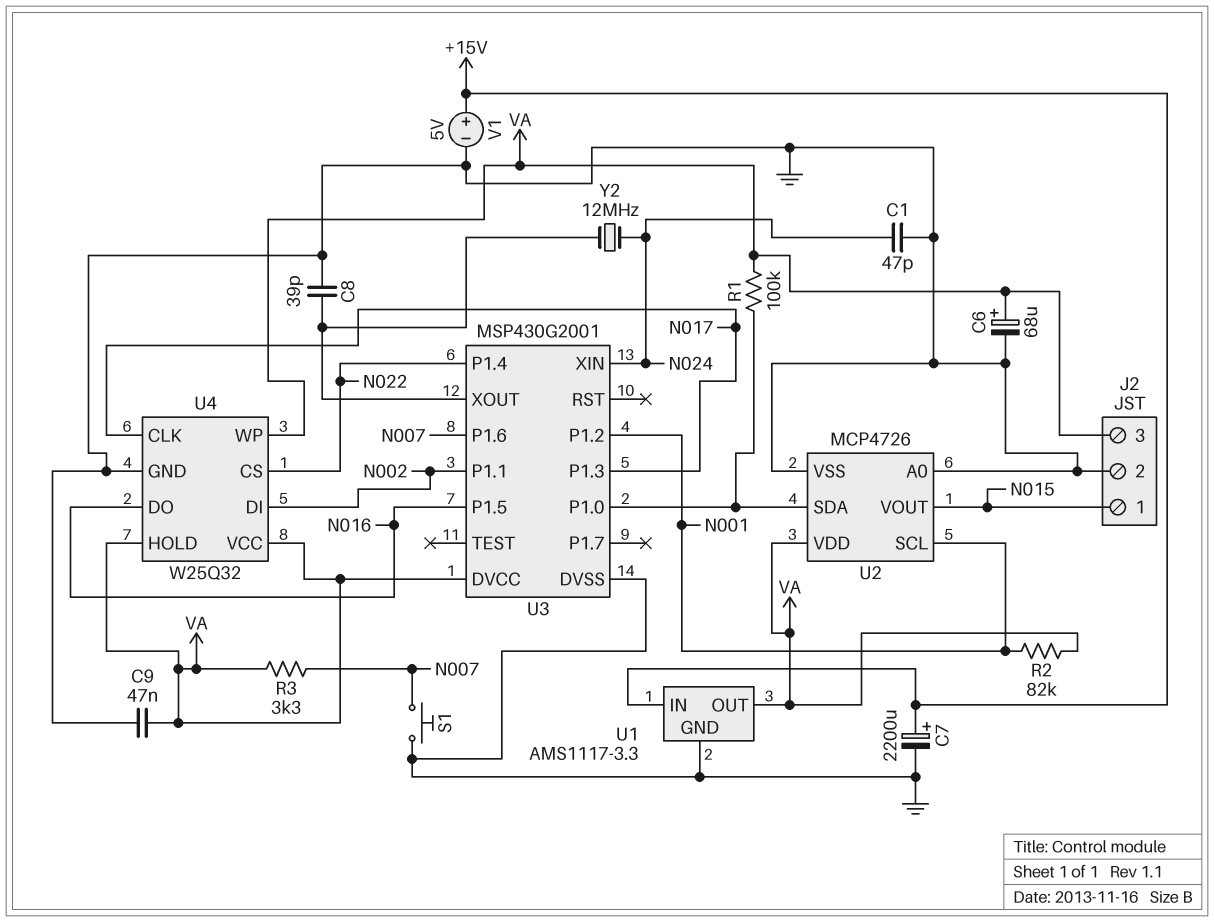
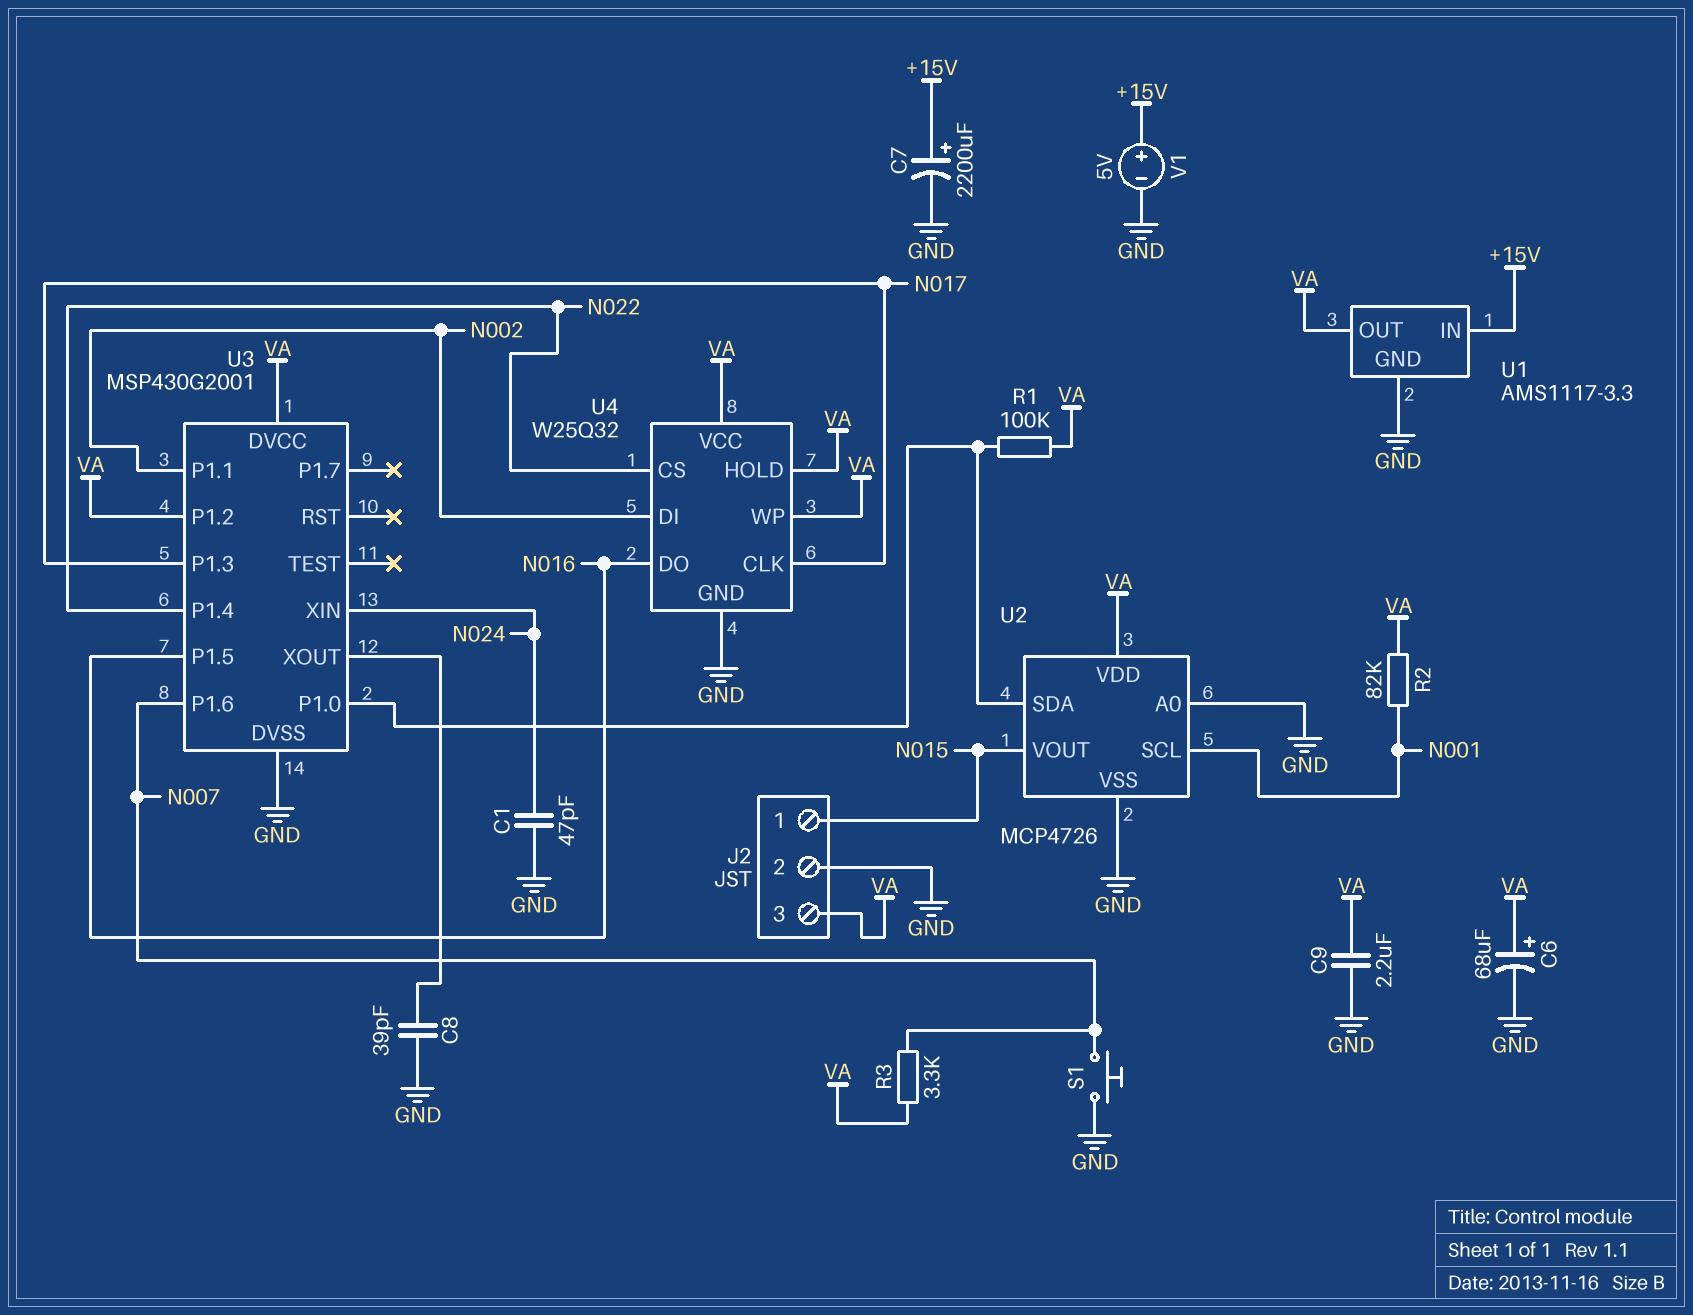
C9: 47nF (GND, VA) -> 2.2uF (GND, VA)
U3 pin P1.2: N001 -> VA
Y2: 12MHz (N024, U3/XOUT) -> none

